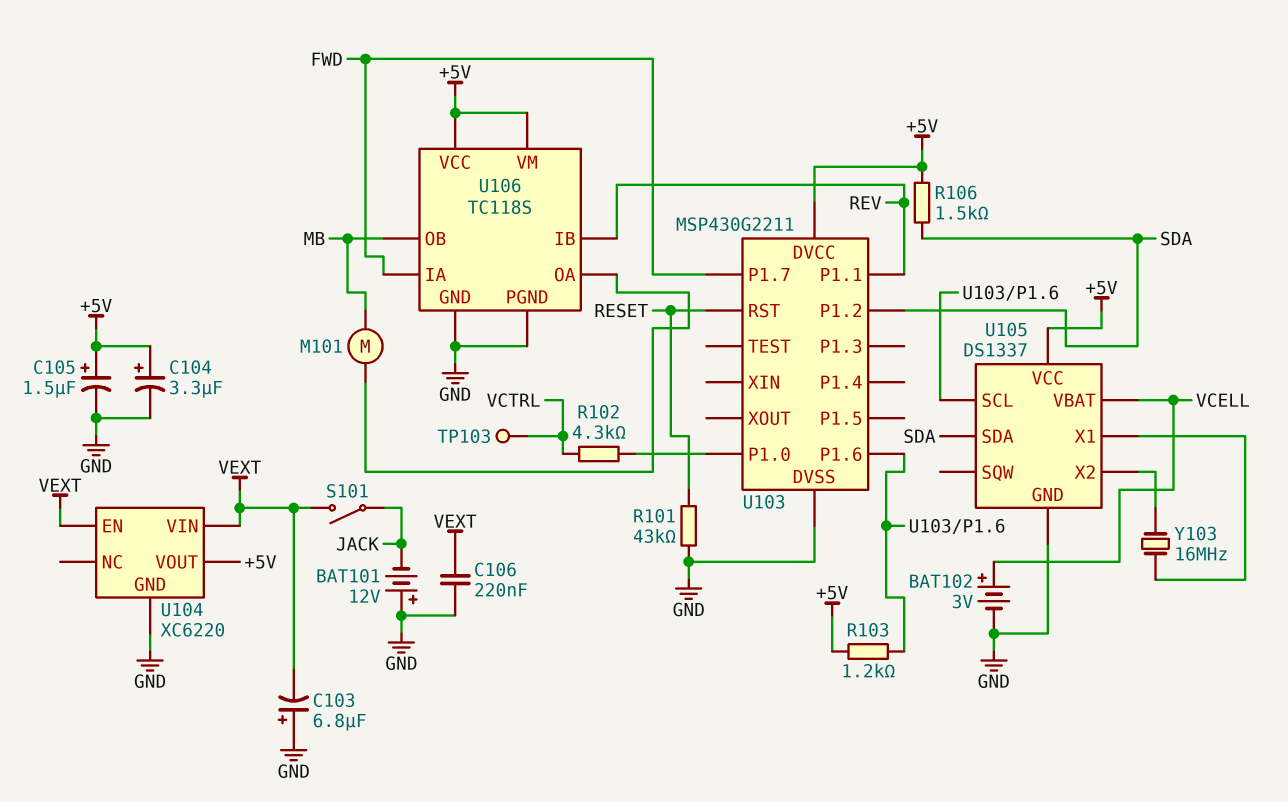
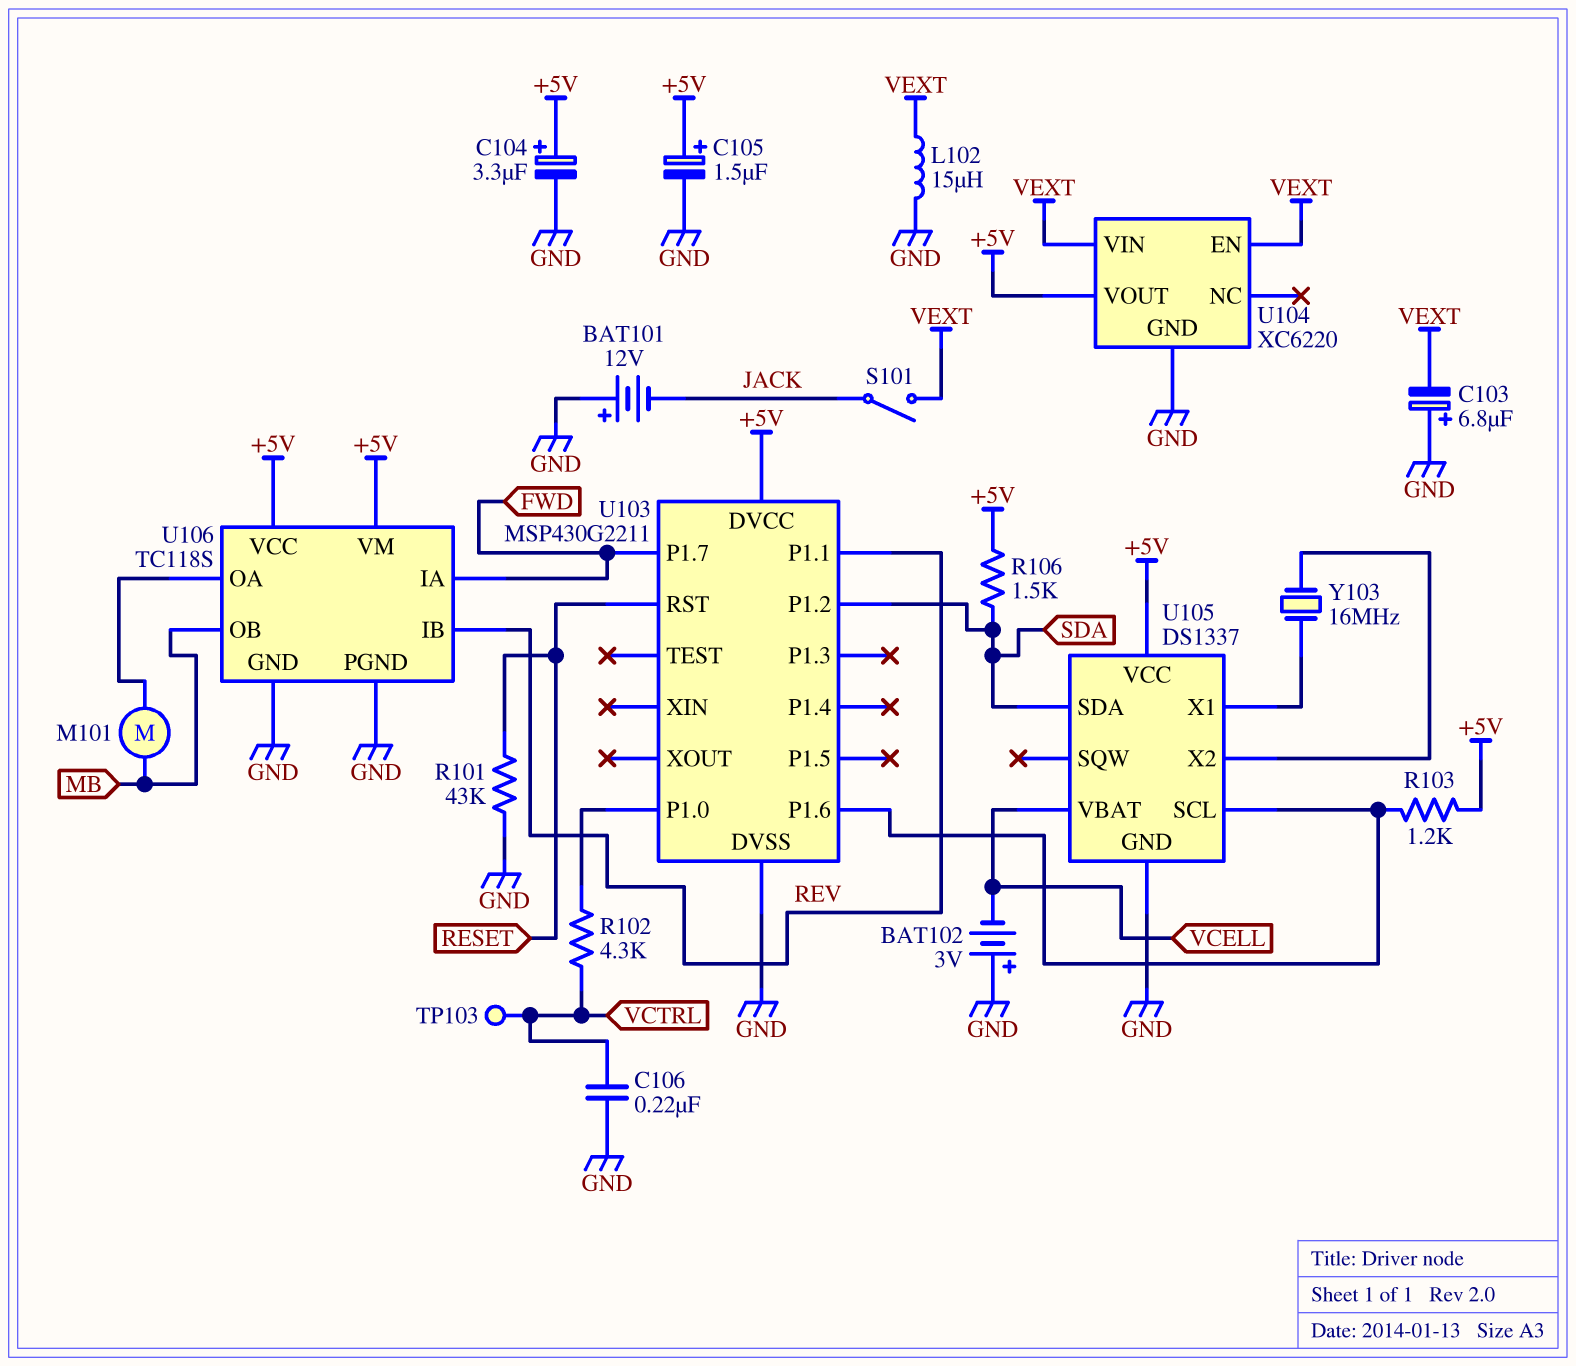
BAT102: 3V (plus VCELL, minus GND) -> 3V (plus GND, minus VCELL)
C106: 220nF (GND, VEXT) -> 220nF (GND, VCTRL)
L102: none -> 15uH (GND, VEXT)

